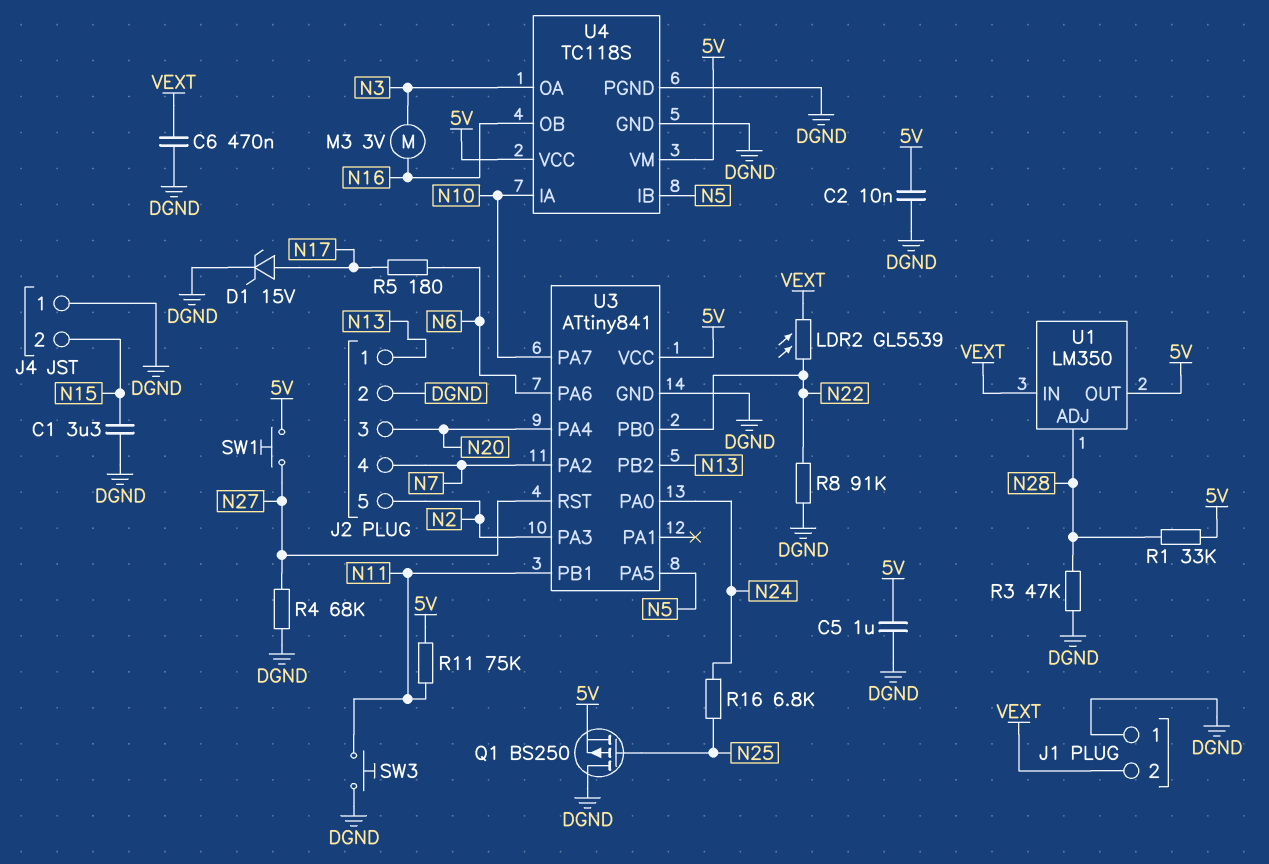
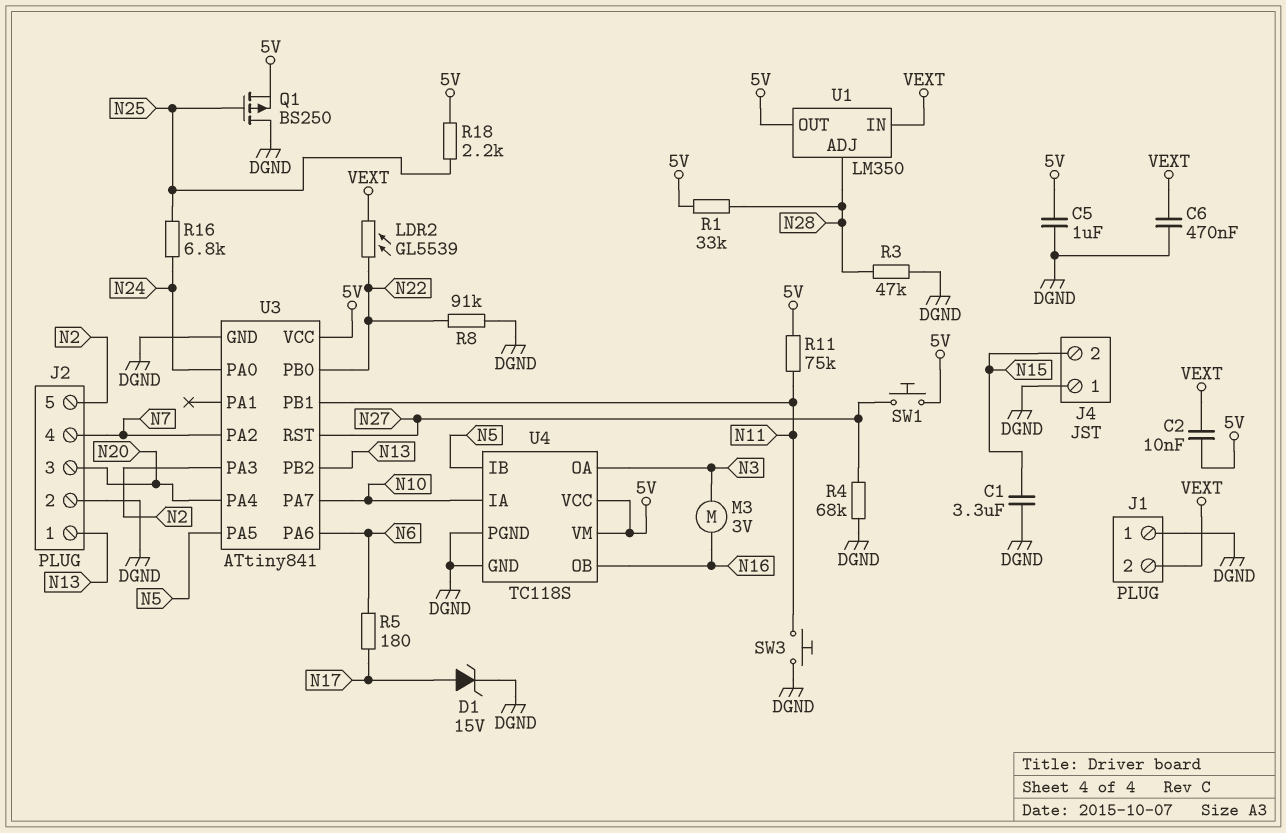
C2: 10nF (5V, DGND) -> 10nF (5V, VEXT)
R18: none -> 2.2k (5V, N25)

